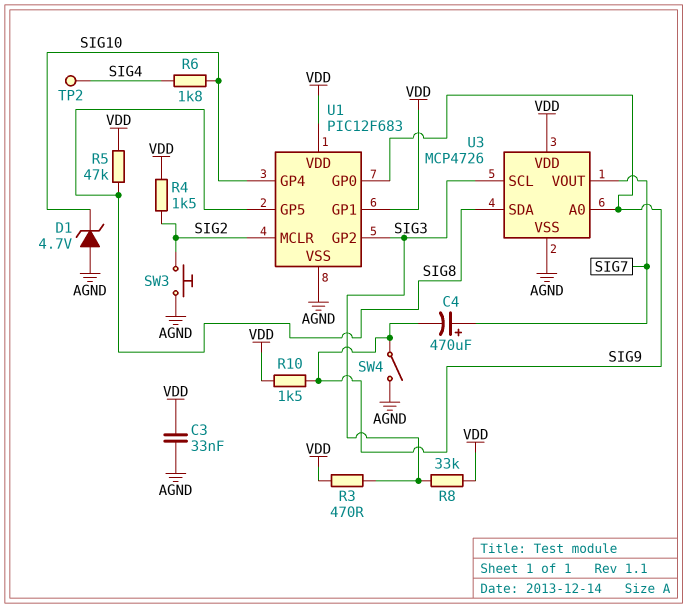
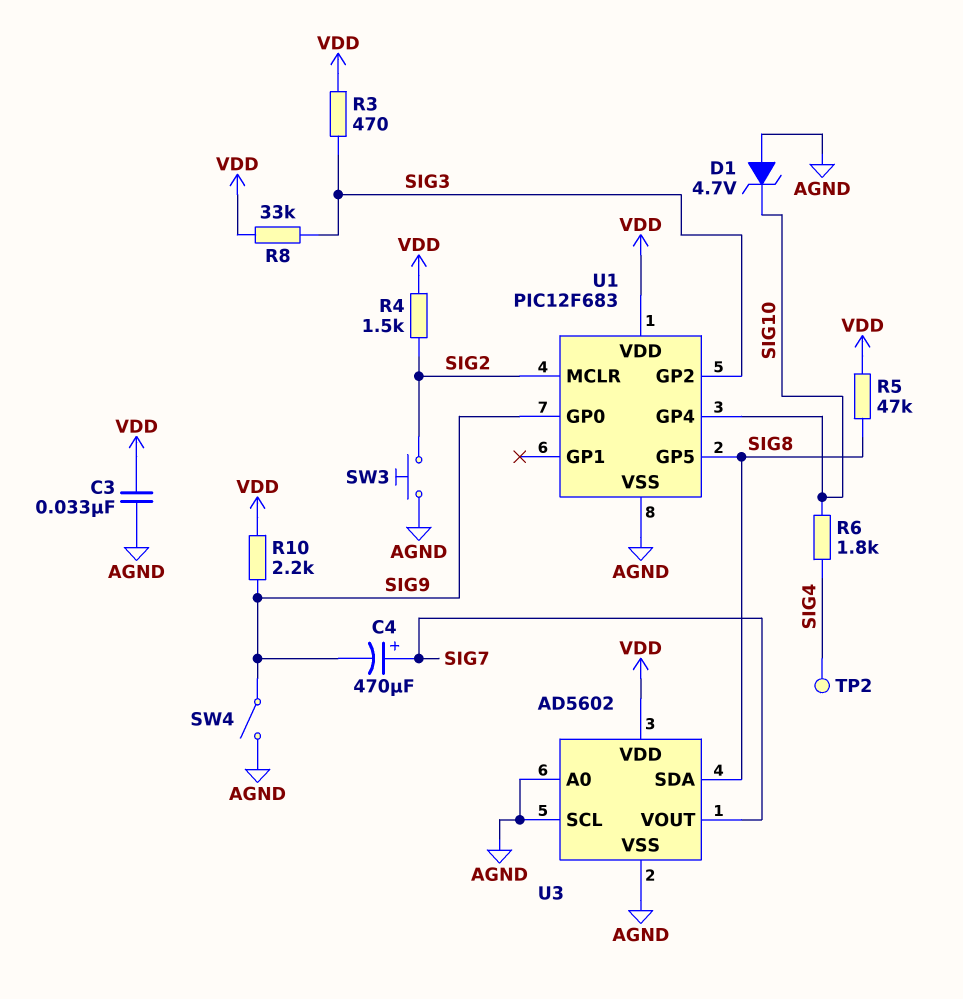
R10: 1.5k (SIG9, VDD) -> 2.2k (SIG9, VDD)
U1 pin GP1: VDD -> none
U3: MCP4726 -> AD5602
U3 pin A0: SIG9 -> AGND
U3 pin SCL: SIG3 -> AGND

